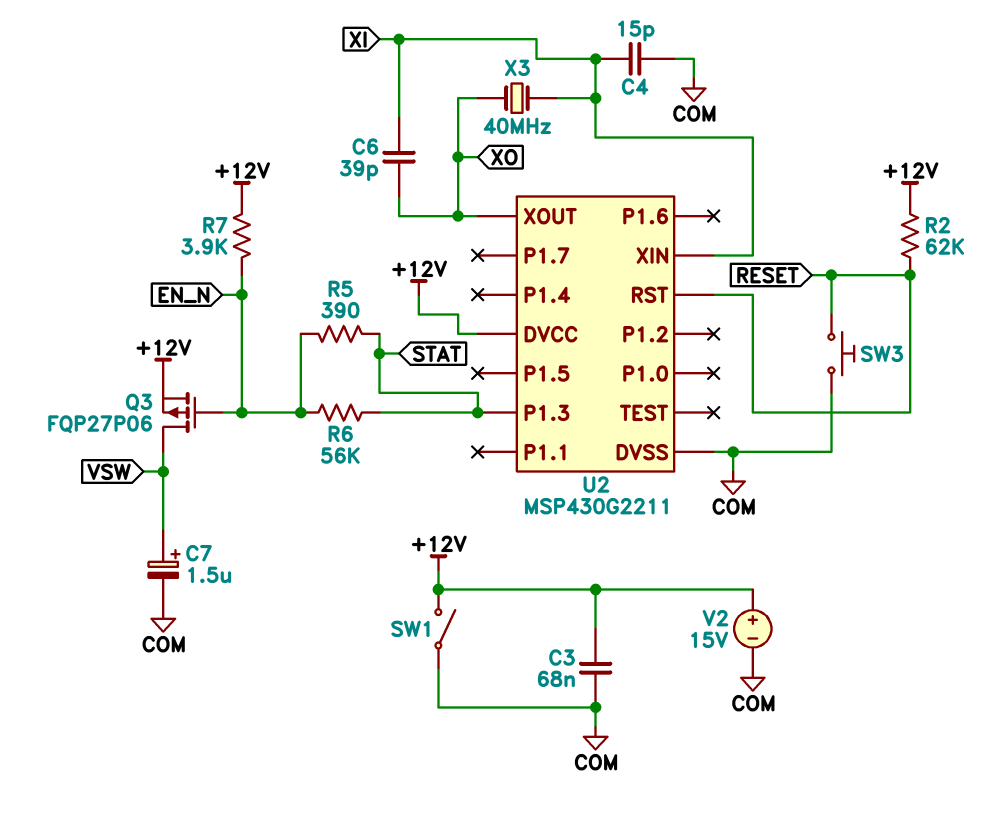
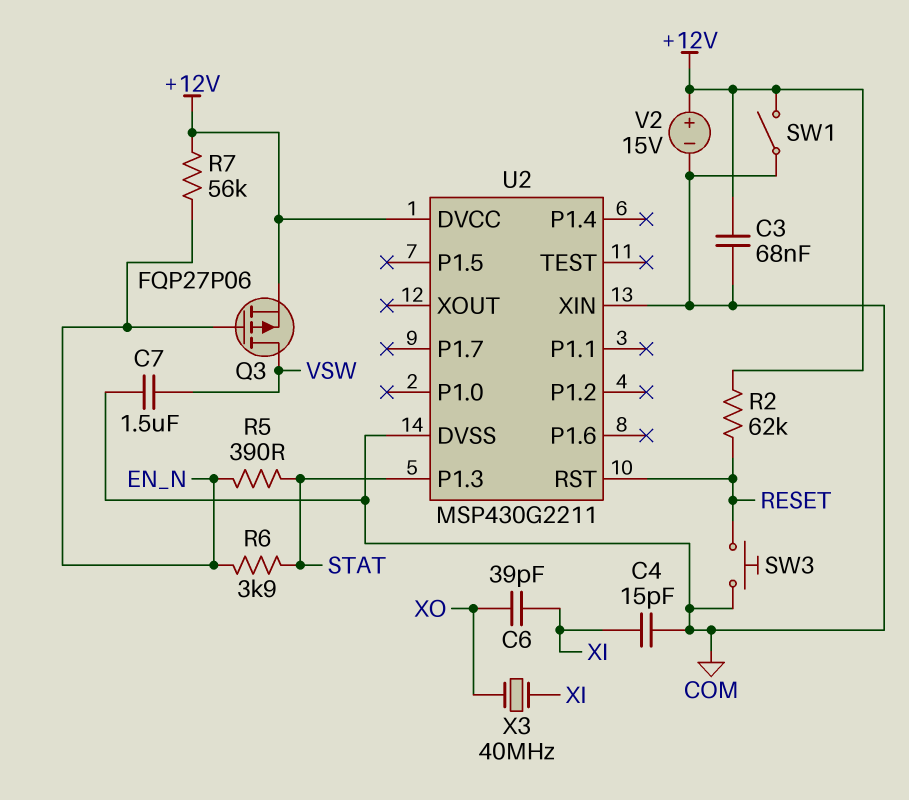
C7: 1.5uF (plus VSW, minus COM) -> 1.5uF (COM, VSW)
R6: 56k (EN_N, STAT) -> 3.9k (EN_N, STAT)
R7: 3.9k (+12V, EN_N) -> 56k (+12V, EN_N)
U2 pin XIN: XI -> COM
U2 pin XOUT: XO -> none

